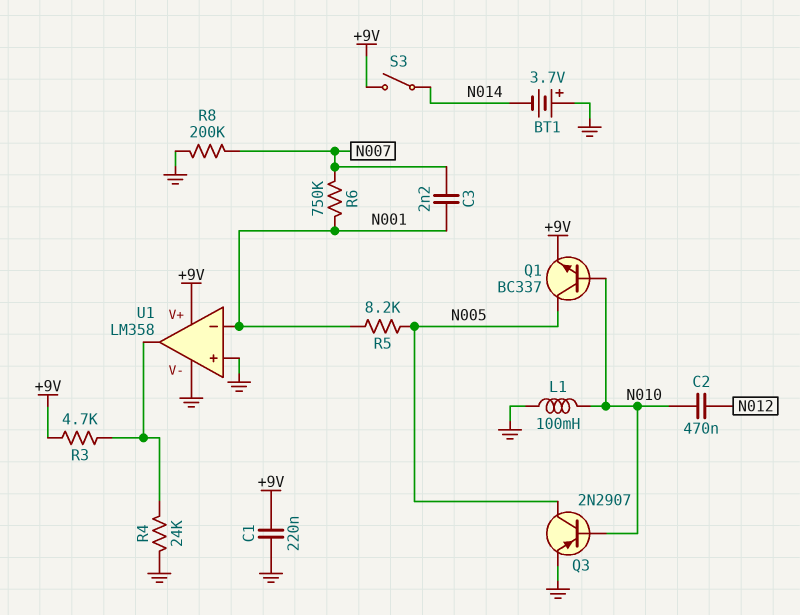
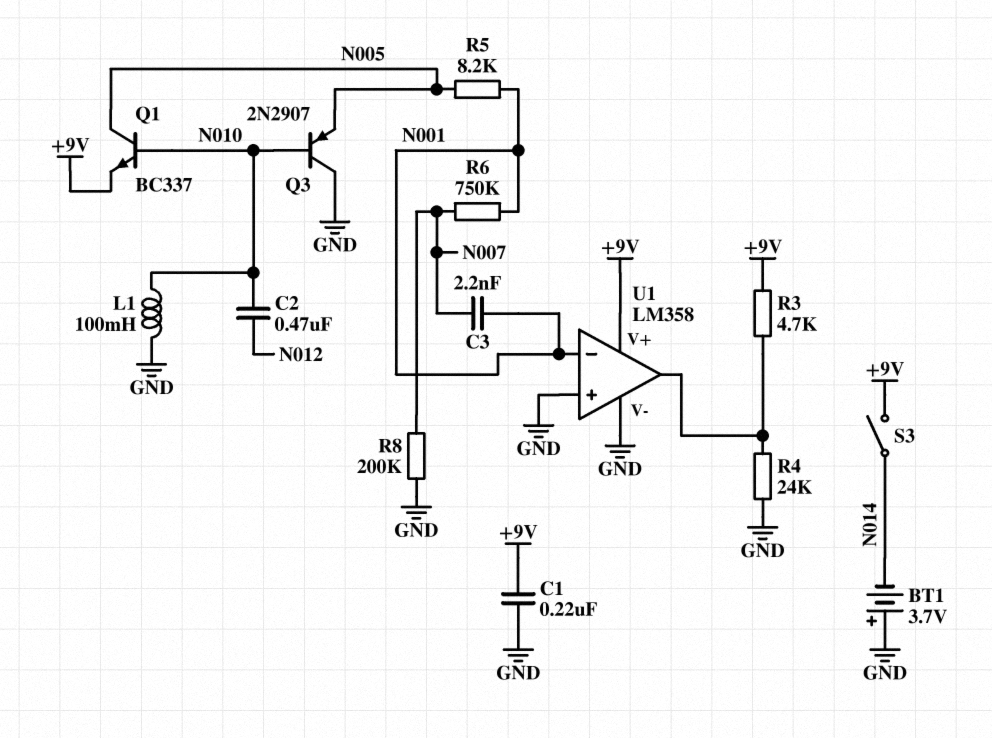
Q3: PNP 2N2907 (B N010, C N005, E GND) -> PNP 2N2907 (B N010, C GND, E N005)

